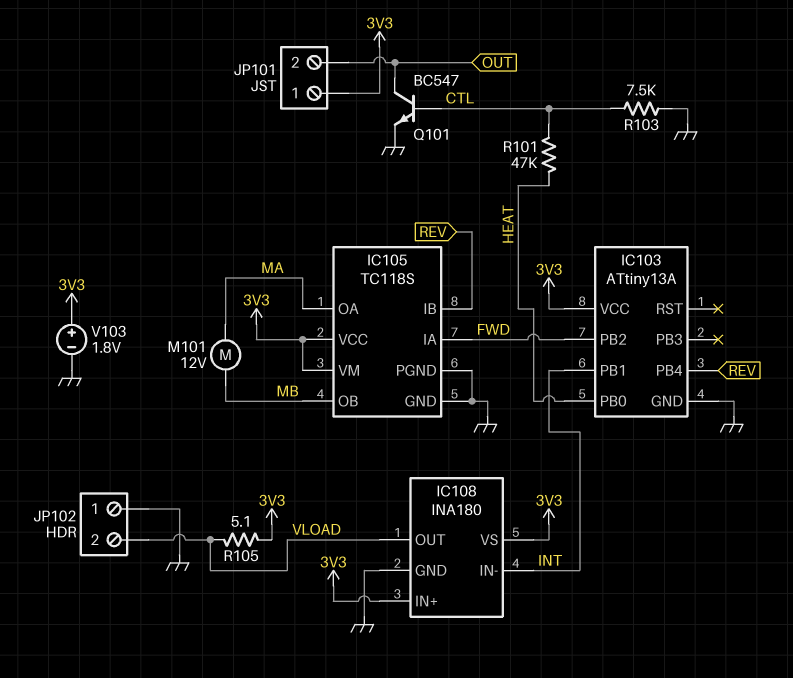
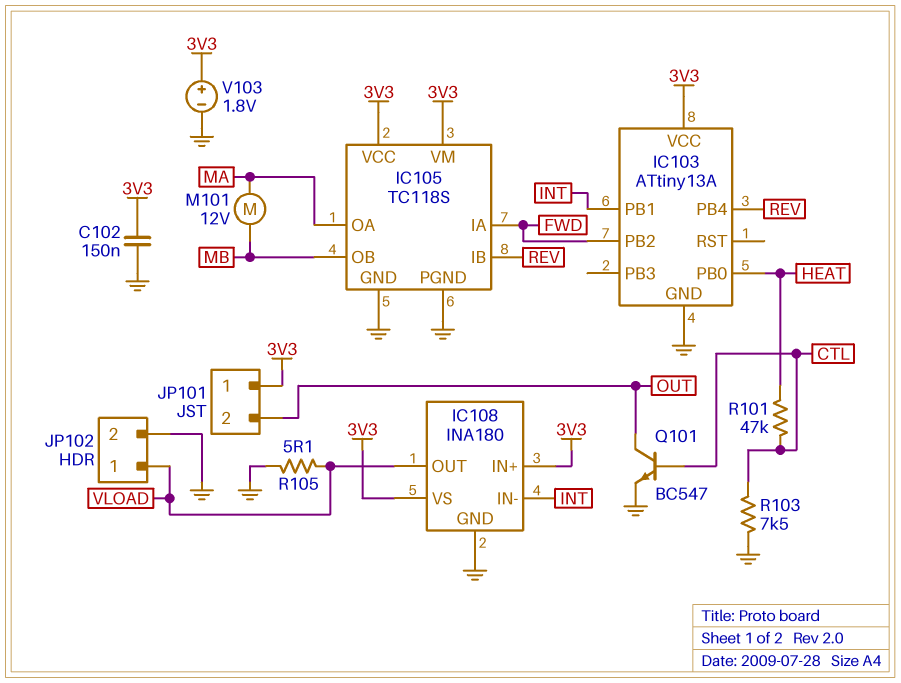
C102: none -> 150nF (3V3, GND)
JP102 pin 1: GND -> VLOAD
JP102 pin 2: VLOAD -> GND
R105: 5.1 (3V3, VLOAD) -> 5.1 (GND, VLOAD)

